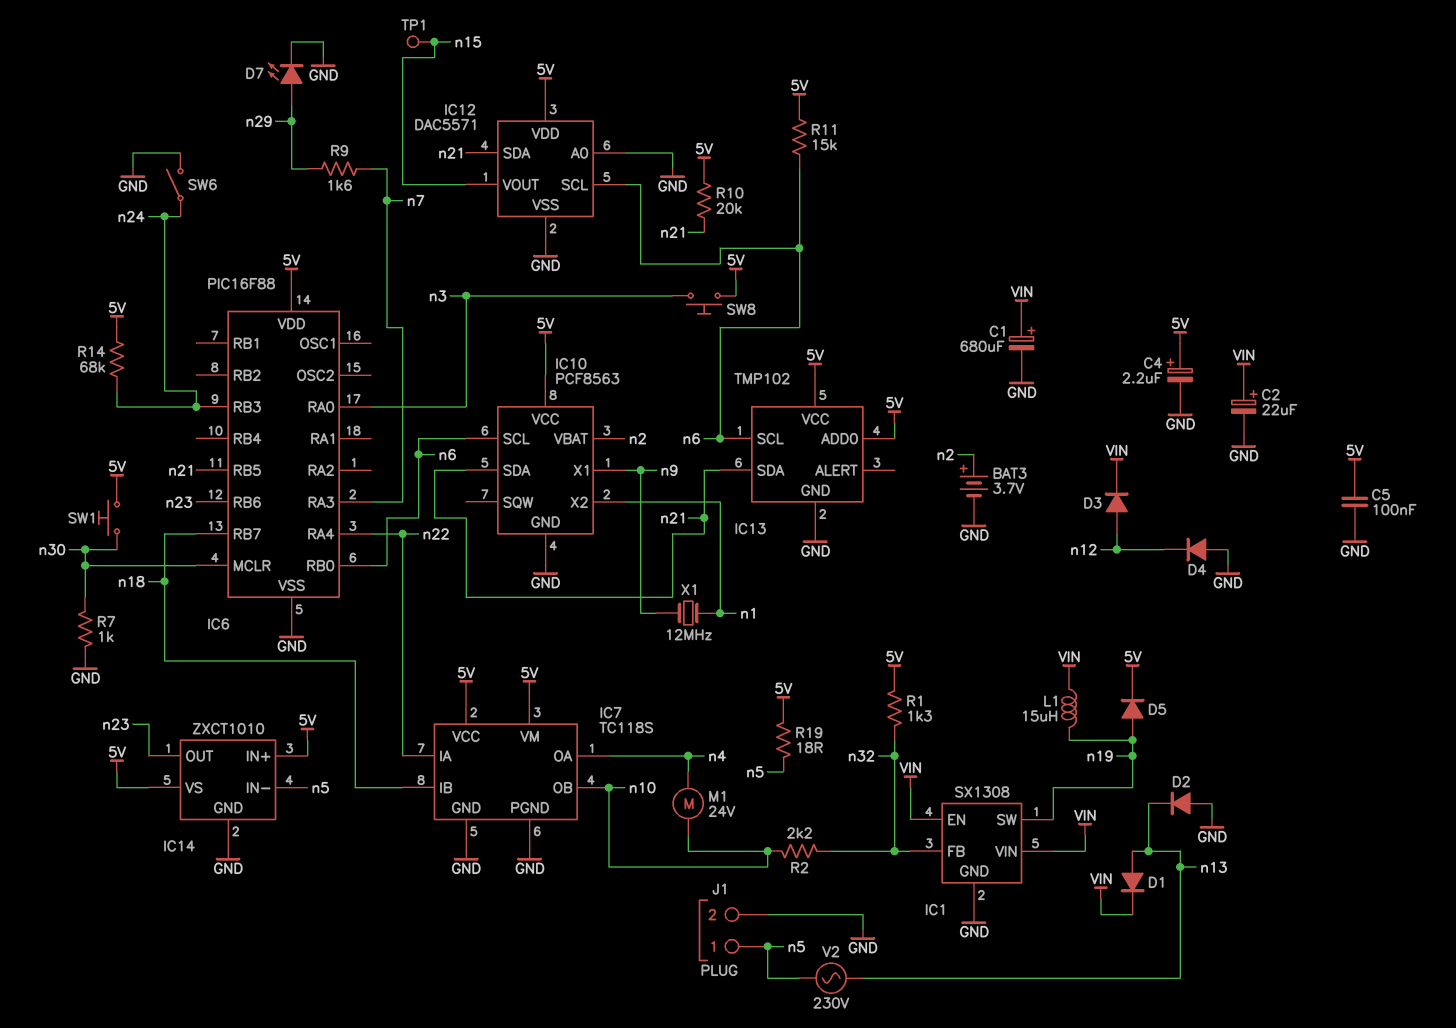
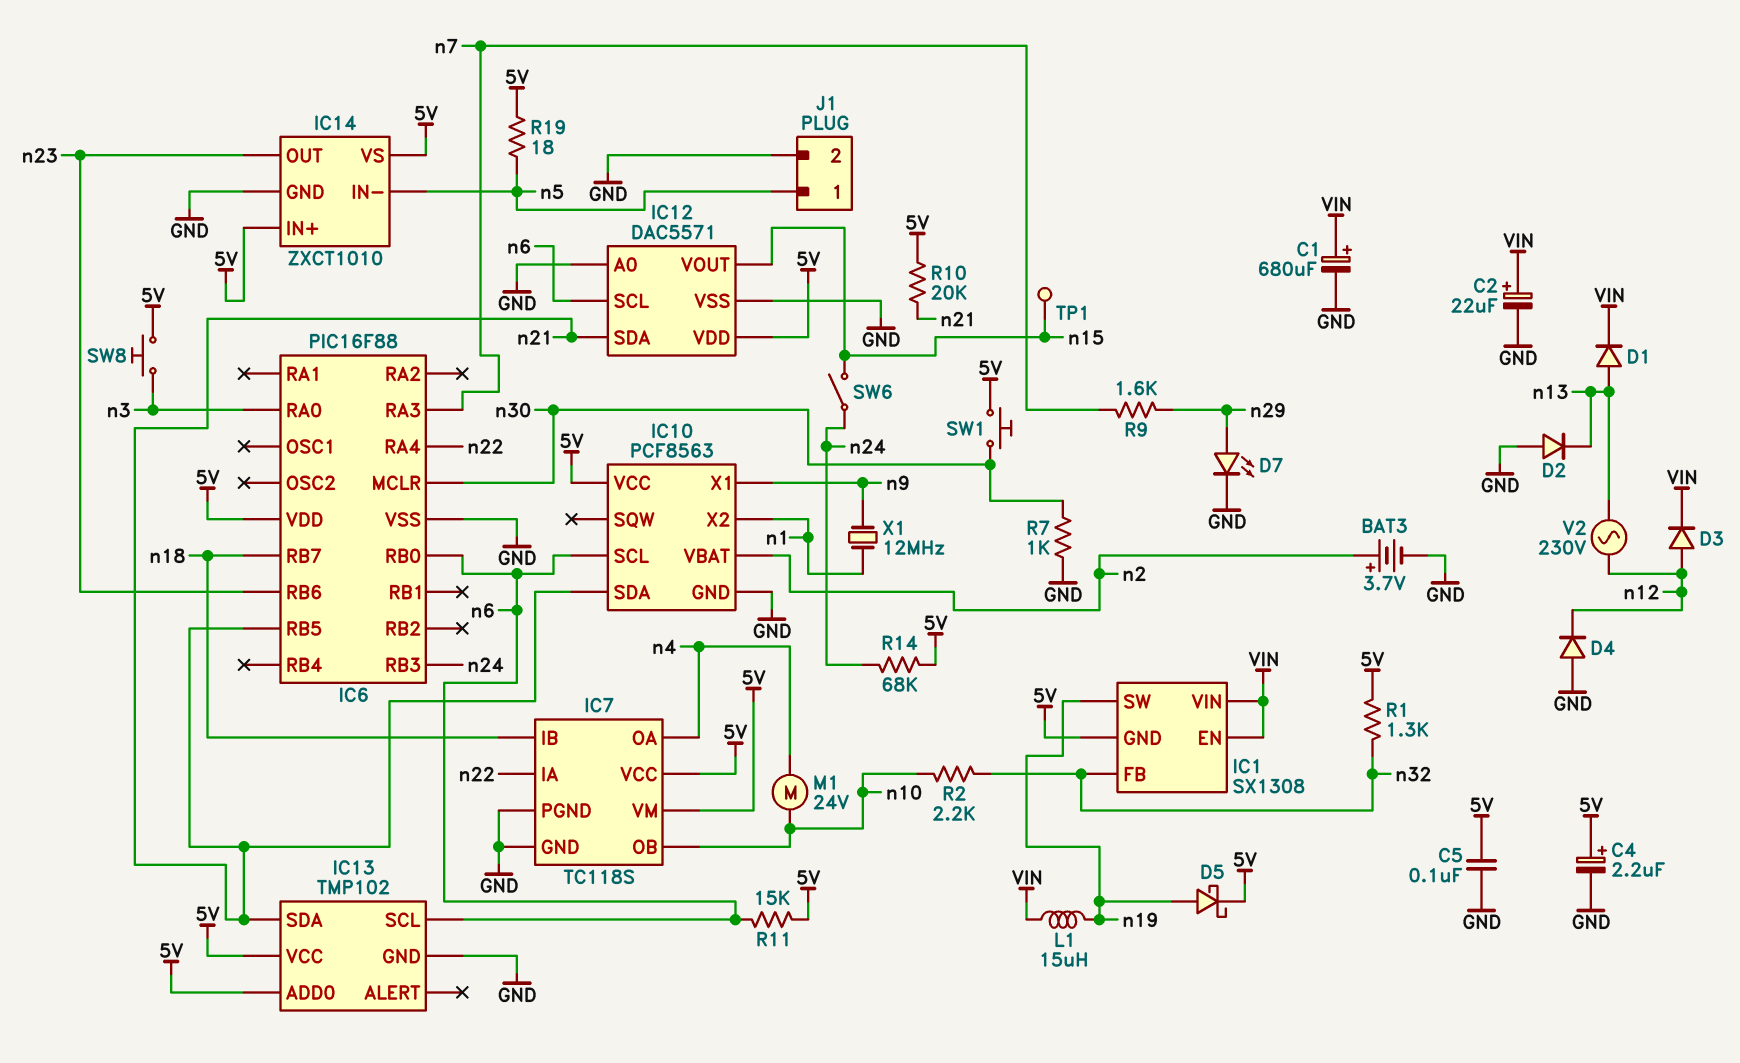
D5: diode (A n19, K 5V) -> schottky (A n19, K 5V)
IC1 pin GND: GND -> 5V
SW6: switch (GND, n24) -> switch (n15, n24)
V2: AC 230V (n5, n13) -> AC 230V (n12, n13)

